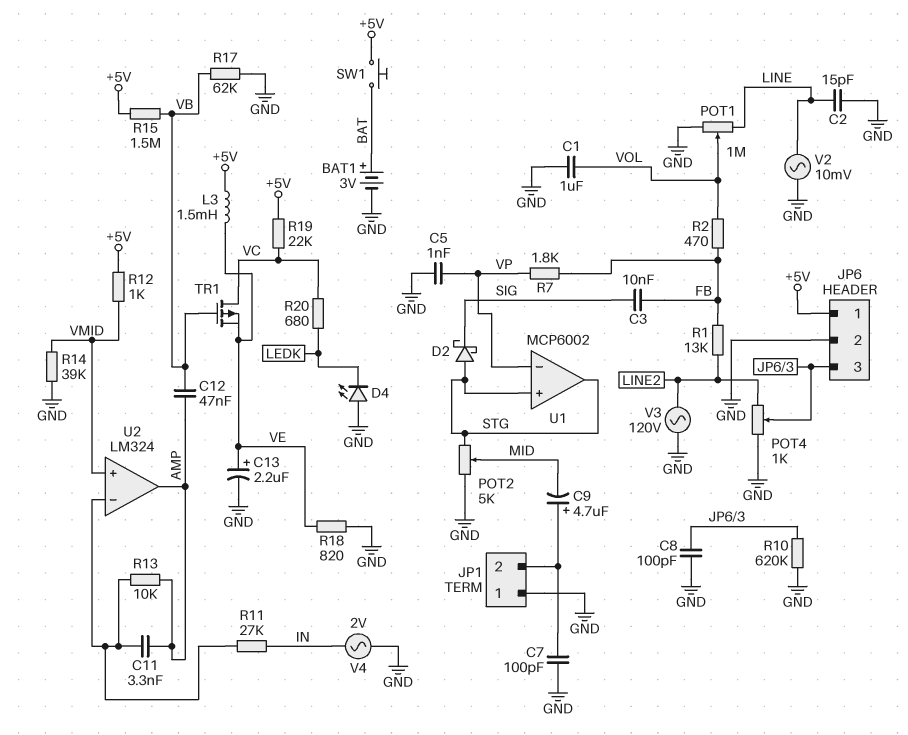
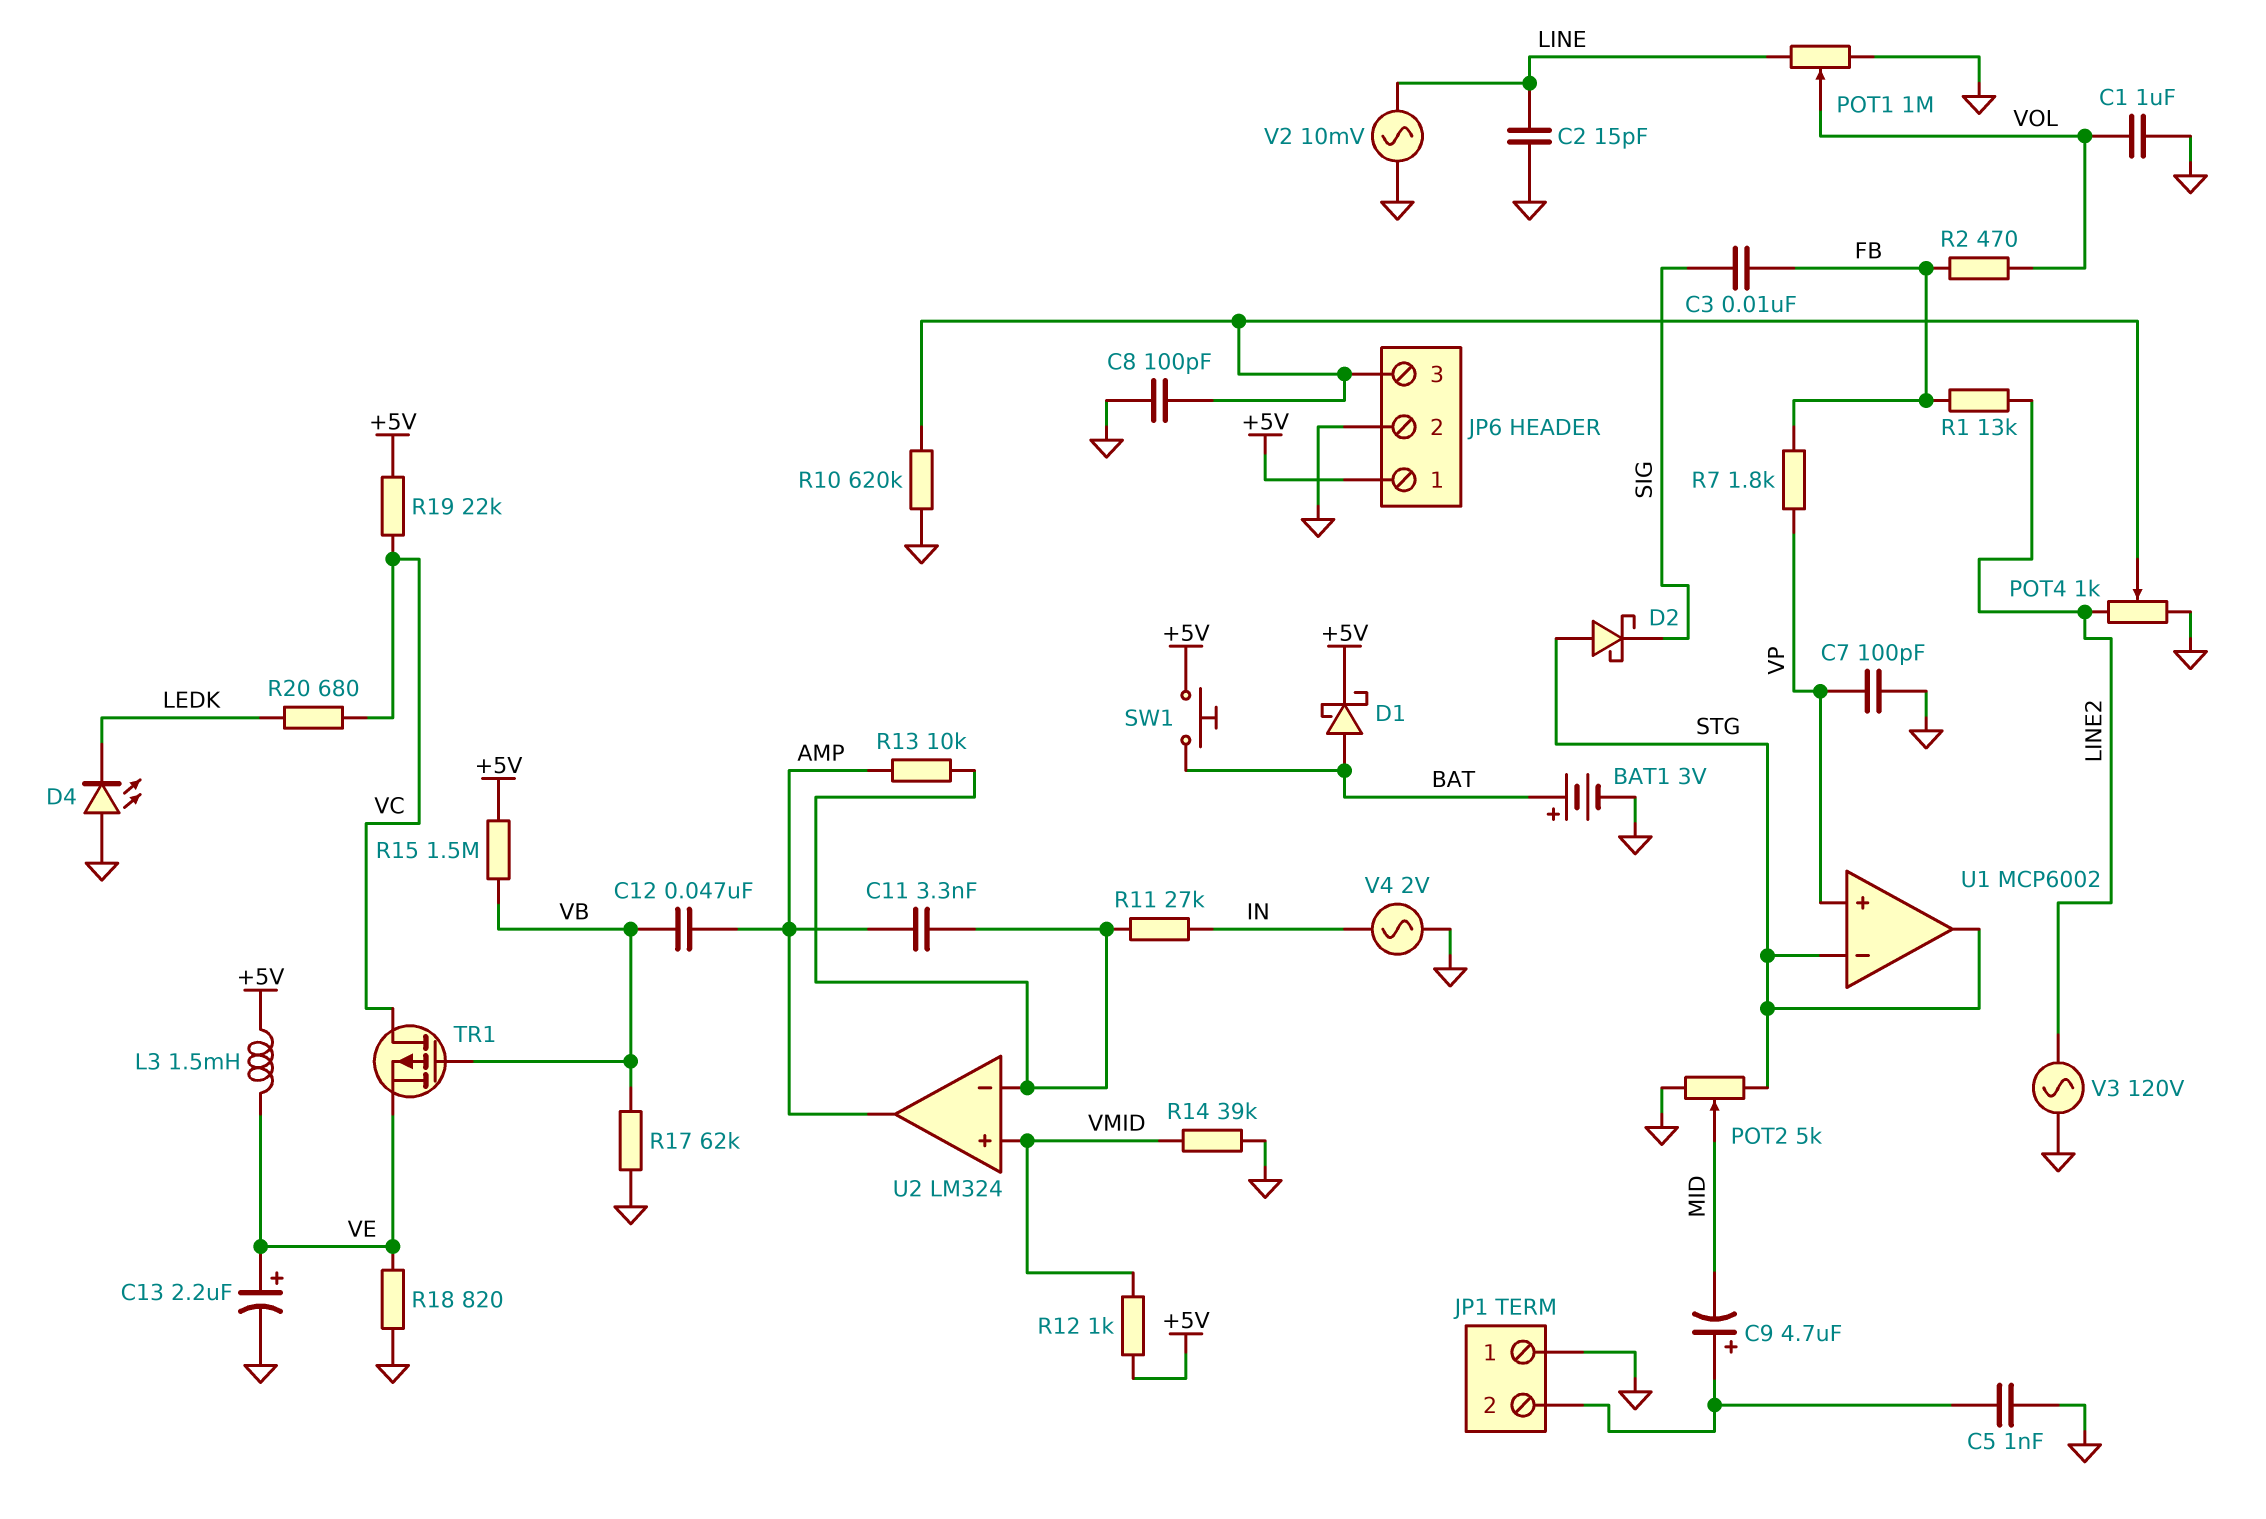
C5: 1nF (GND, VP) -> 1nF (GND, JP1/2)
C7: 100pF (GND, JP1/2) -> 100pF (GND, VP)
D1: none -> schottky (A BAT, K +5V)
U1 pin in+: STG -> VP
U1 pin in-: VP -> STG

